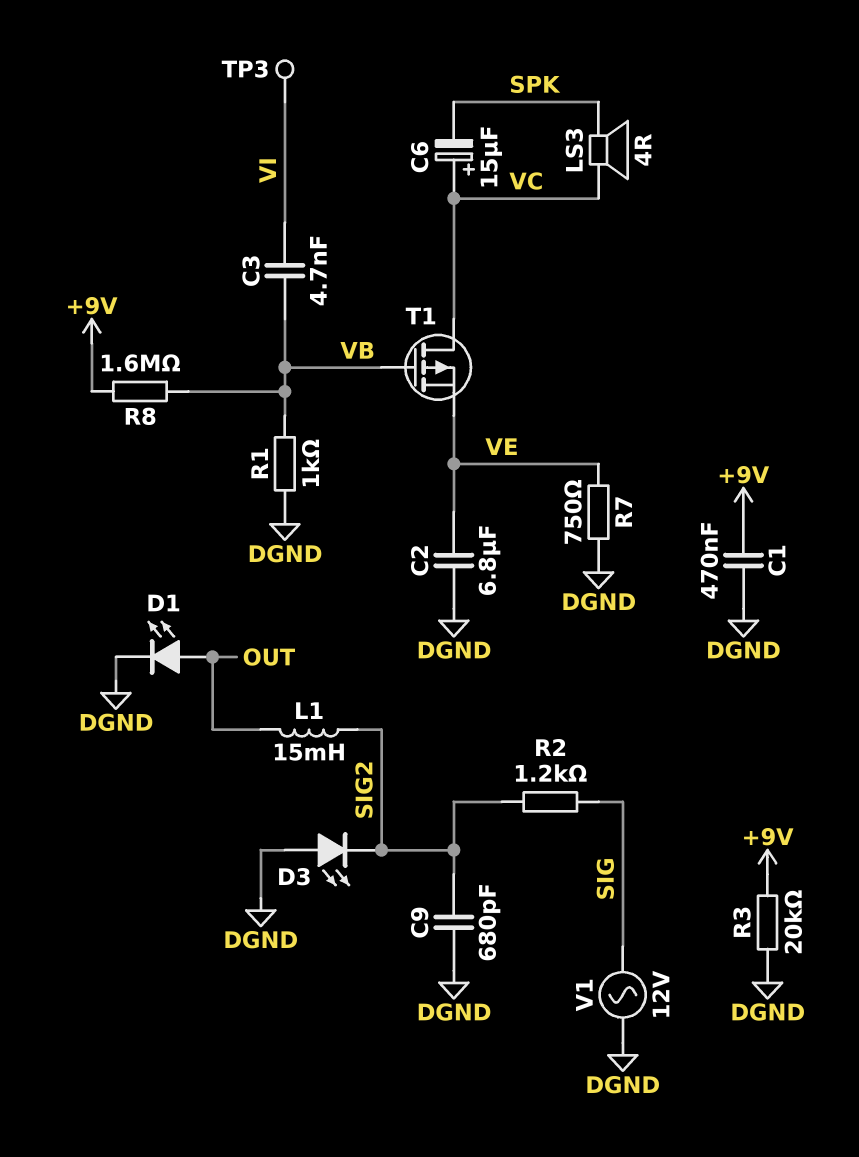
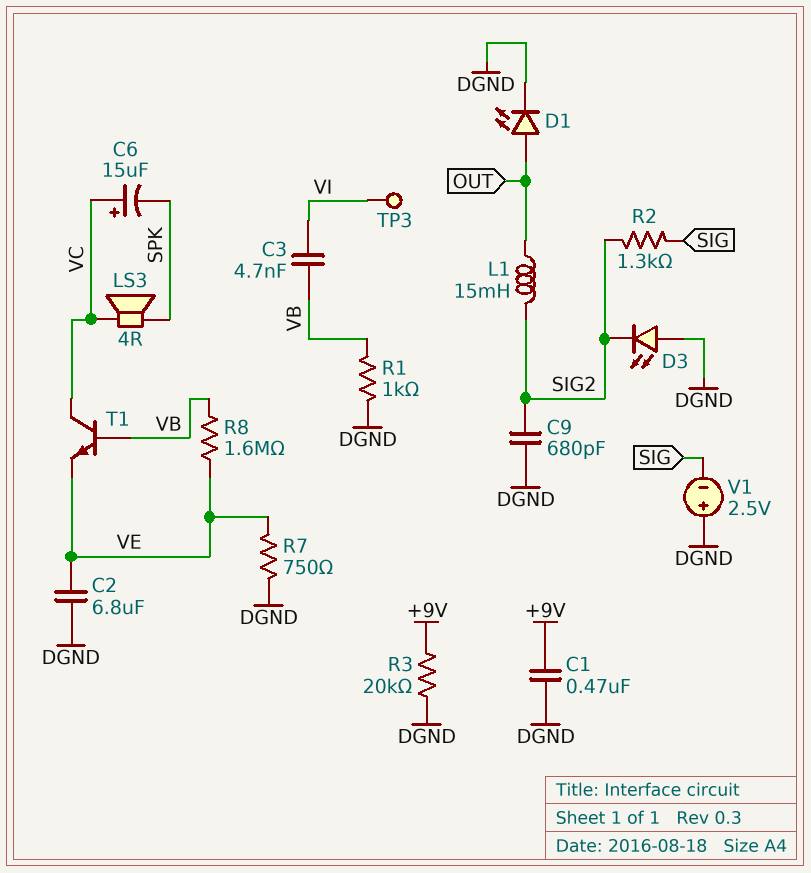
R2: 1.2k (SIG, SIG2) -> 1.3k (SIG, SIG2)
R8: 1.6M (+9V, VB) -> 1.6M (VB, VE)
T1: PMOS (G VB, D VC, S VE) -> NPN (B VB, C VC, E VE)
V1: AC 12V (DGND, SIG) -> 2.5V (plus DGND, minus SIG)

